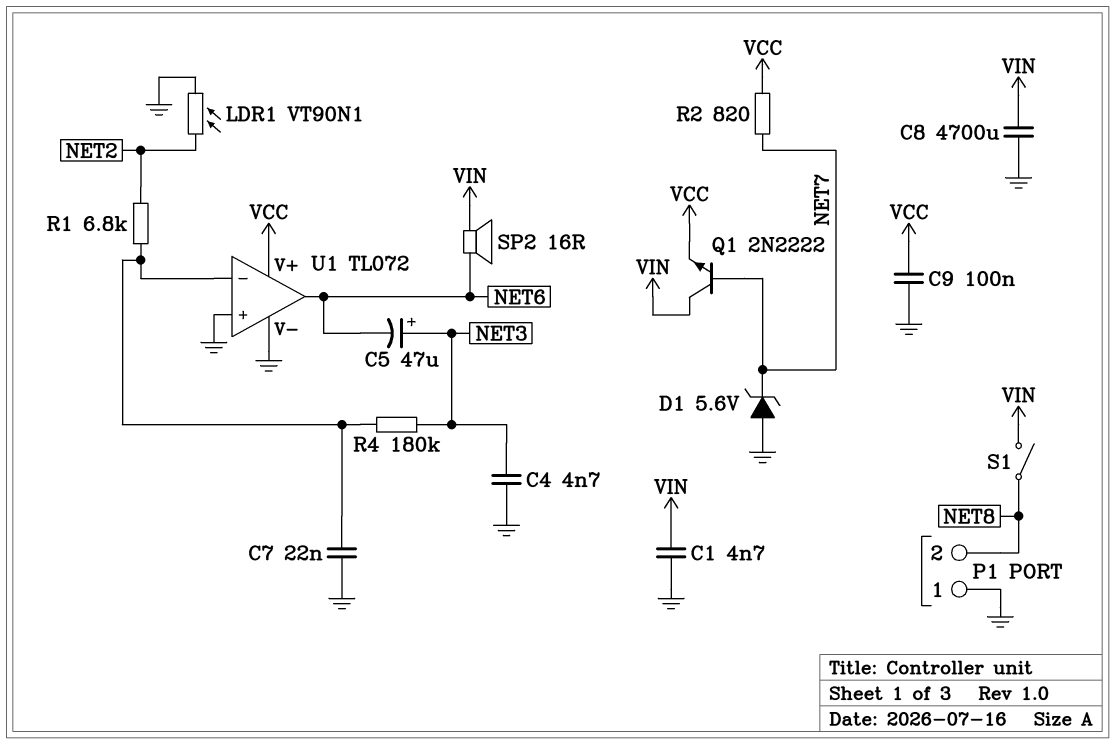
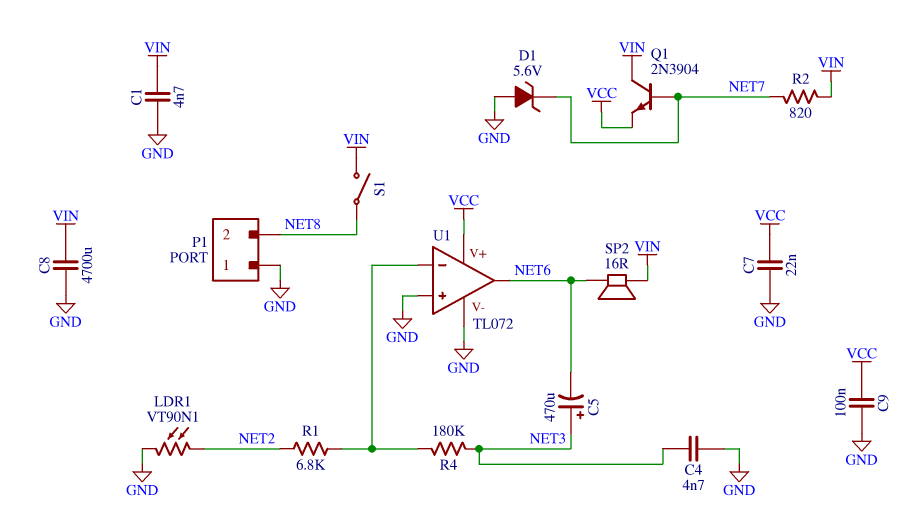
C5: 47uF (plus NET3, minus NET6) -> 470uF (plus NET3, minus NET6)
C7: 22nF (GND, U1/in-) -> 22nF (GND, VCC)
Q1: NPN 2N2222 (B NET7, C VIN, E VCC) -> NPN 2N3904 (B NET7, C VIN, E VCC)
R2: 820 (NET7, VCC) -> 820 (NET7, VIN)

